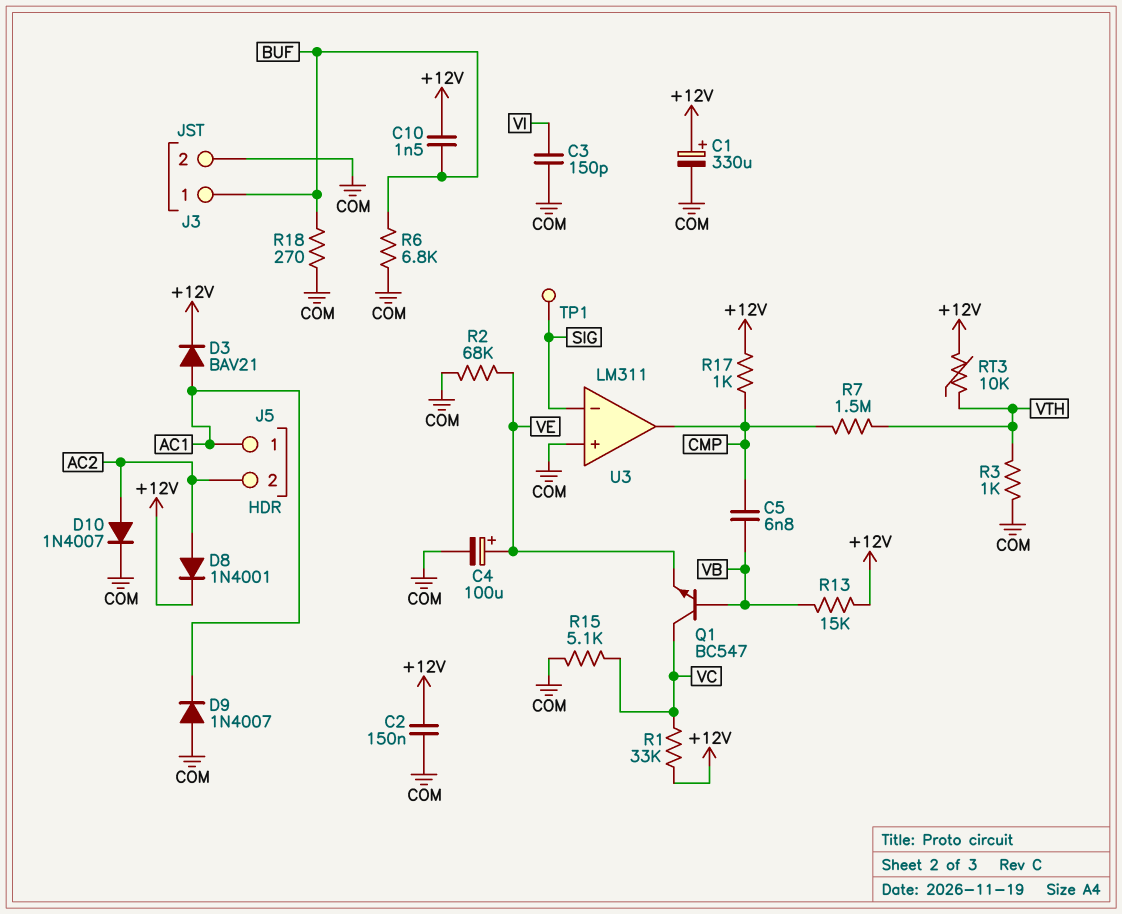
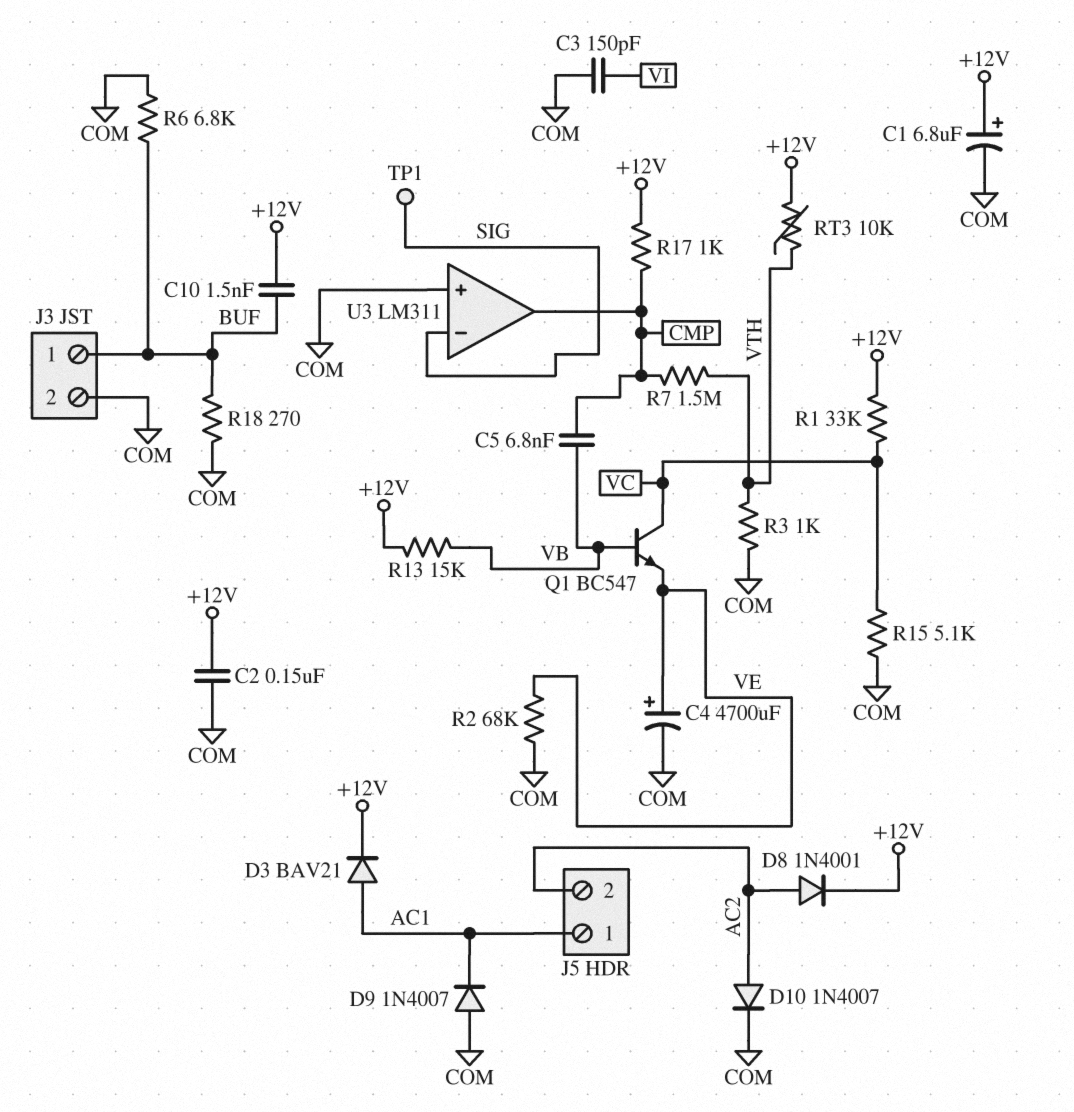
C1: 330uF (plus +12V, minus COM) -> 6.8uF (plus +12V, minus COM)
C4: 100uF (plus VE, minus COM) -> 4700uF (plus VE, minus COM)

